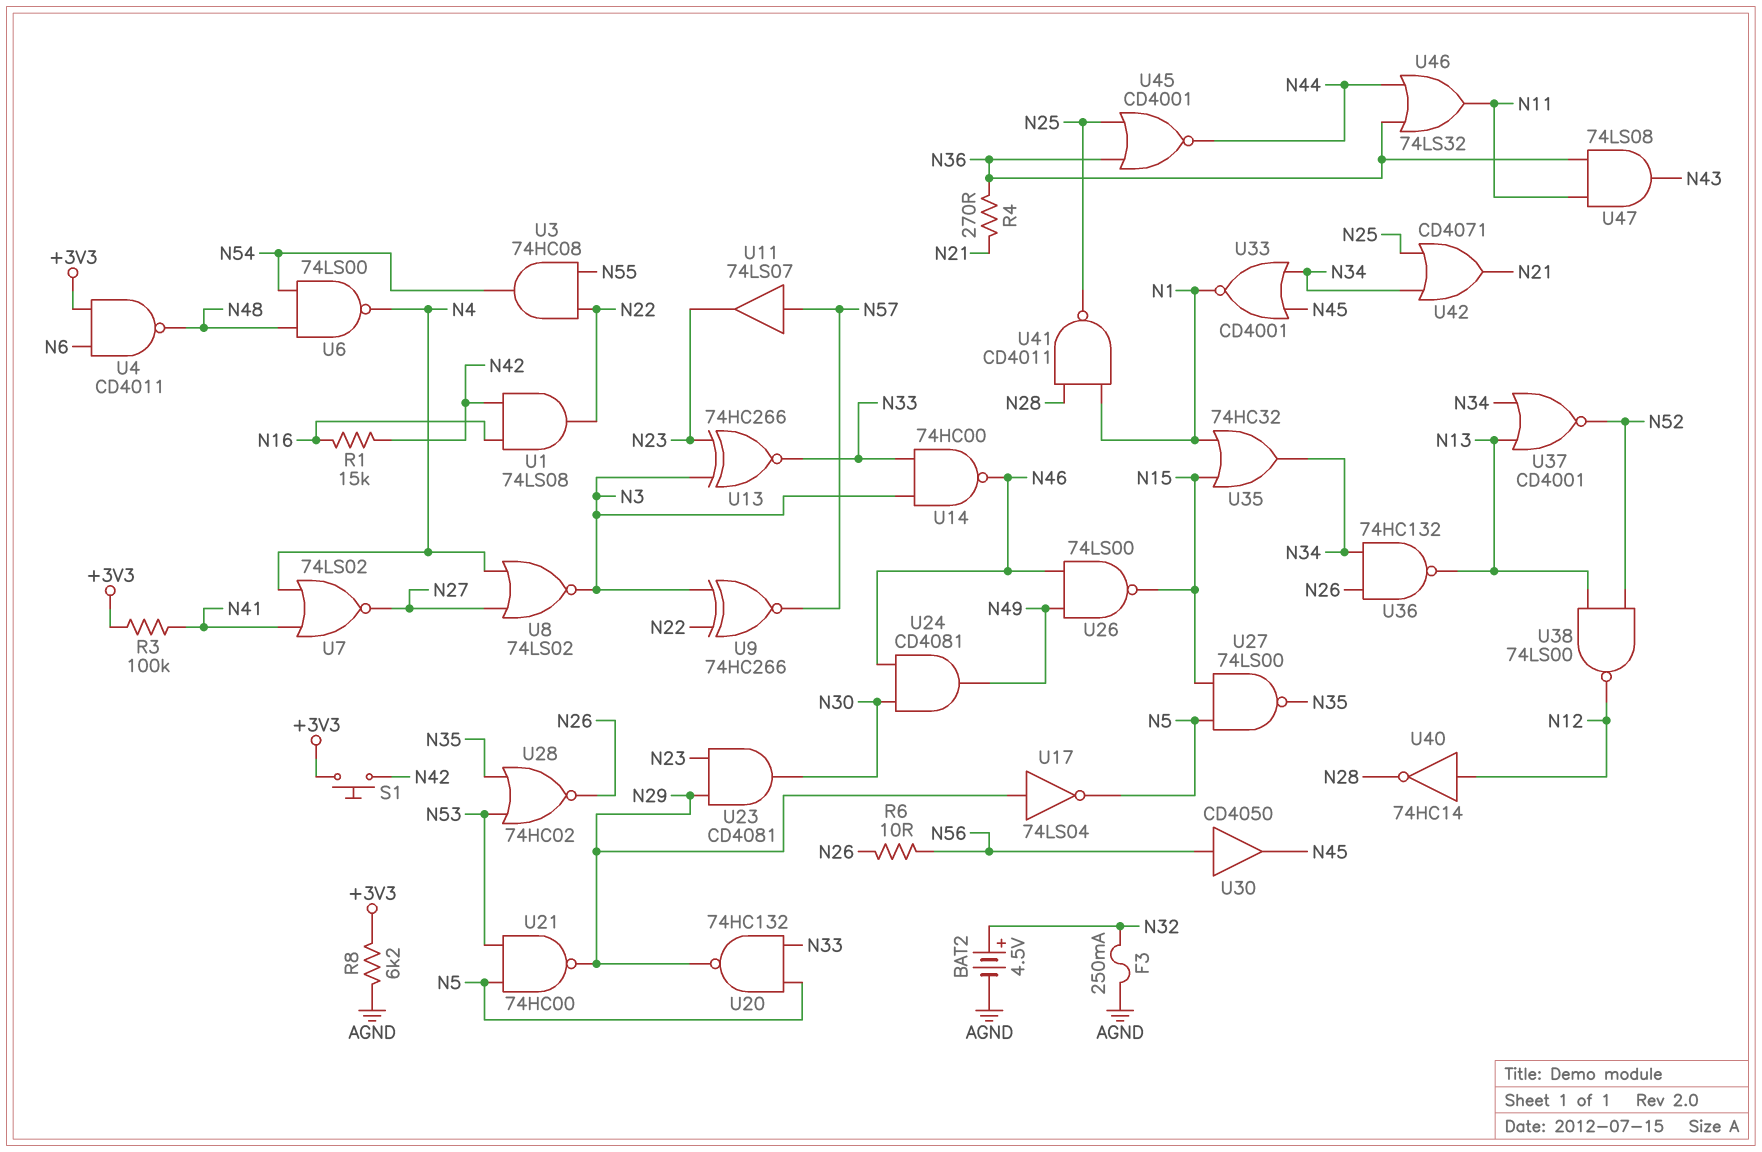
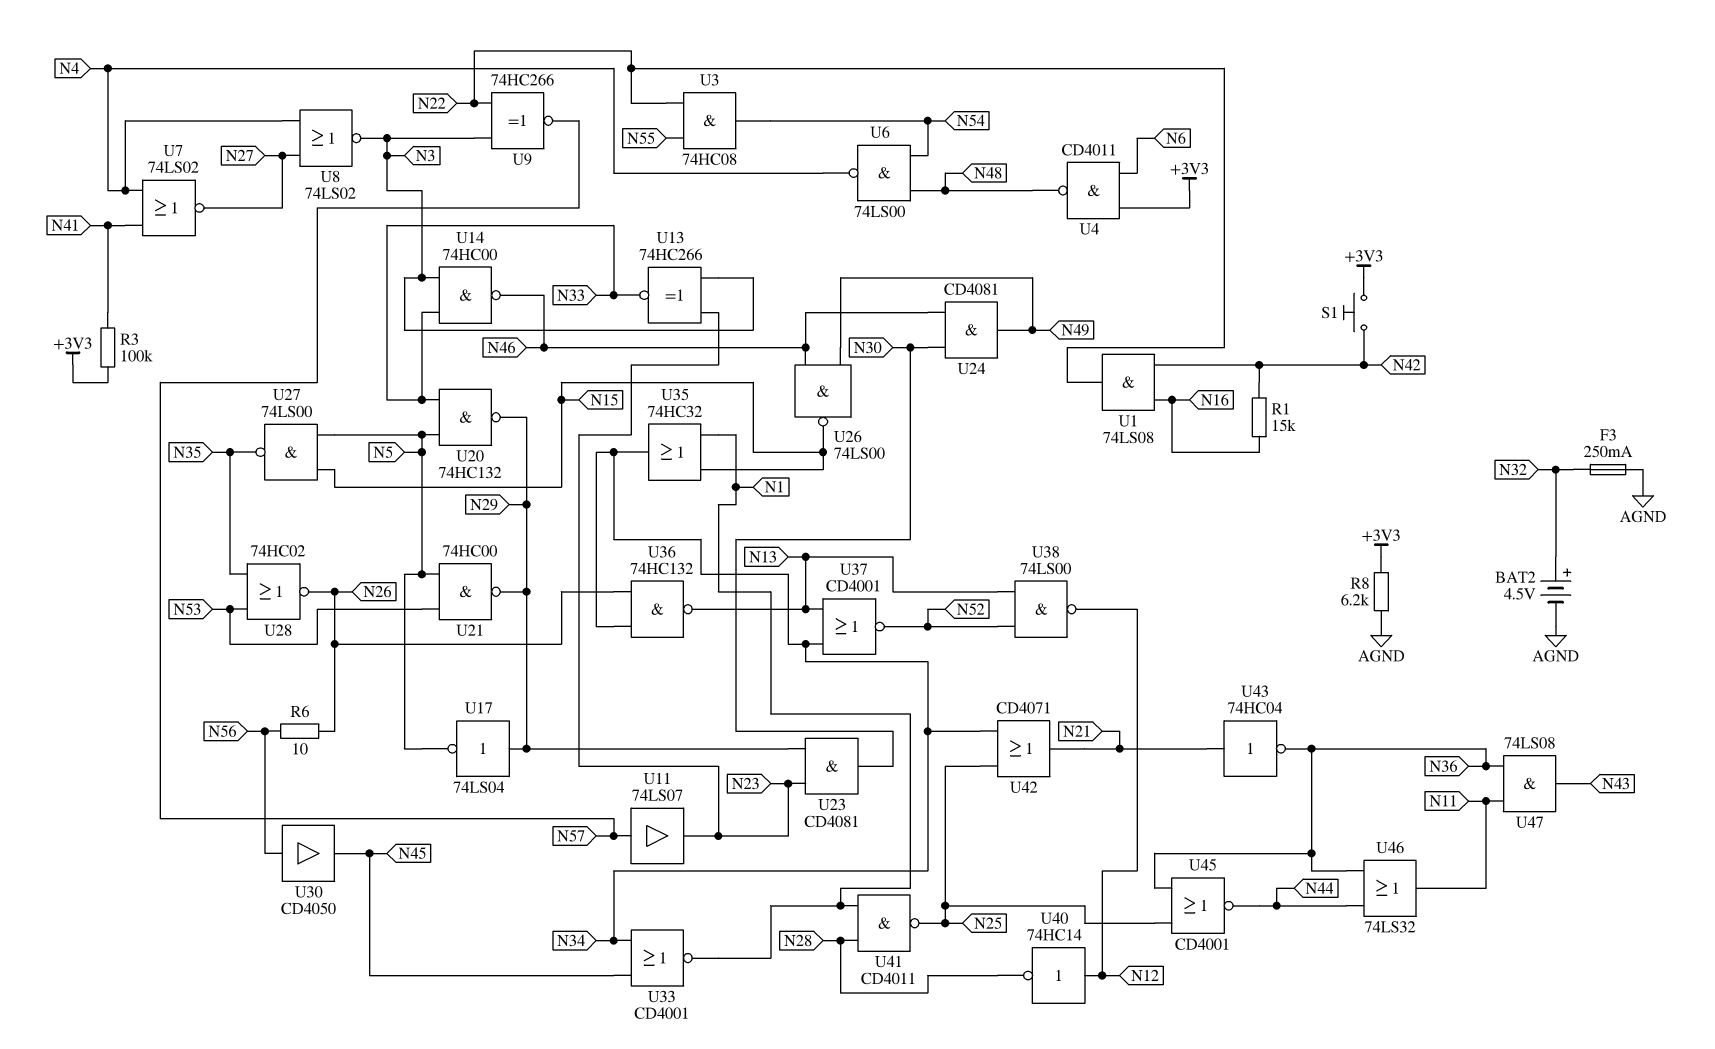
R4: 270 (N21, N36) -> none
U43: none -> NOT 74HC04 (in N21, out N36)

